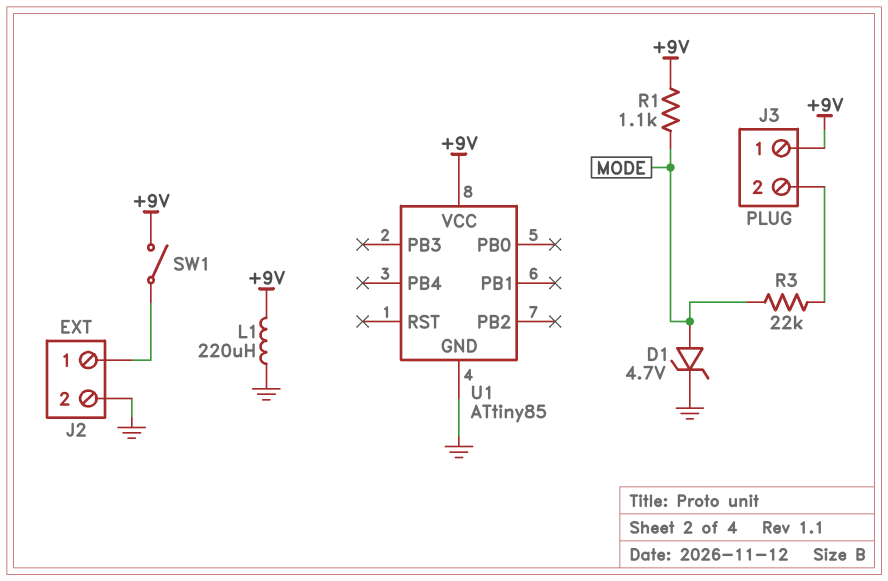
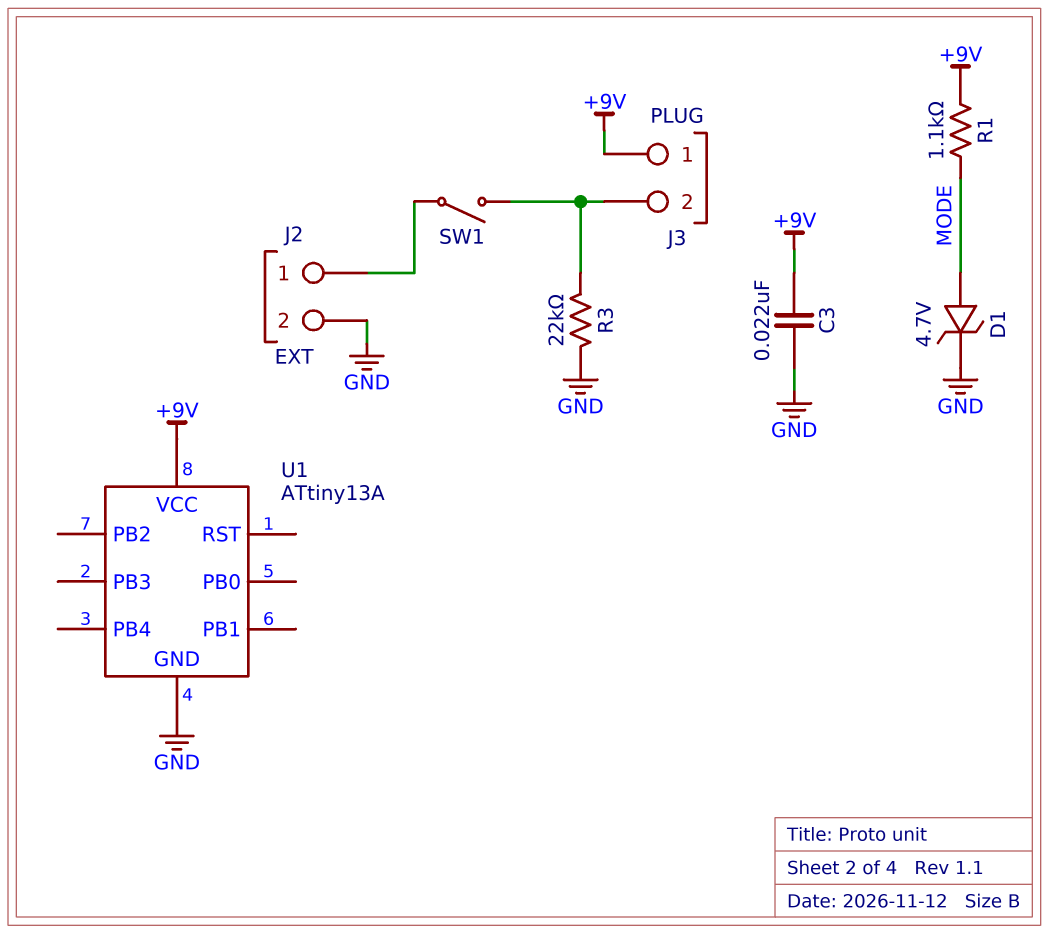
C3: none -> 22nF (+9V, GND)
L1: 220uH (+9V, GND) -> none
R3: 22k (J3/2, MODE) -> 22k (GND, J3/2)
SW1: switch (+9V, J2/1) -> switch (J2/1, J3/2)
U1: ATtiny85 -> ATtiny13A

